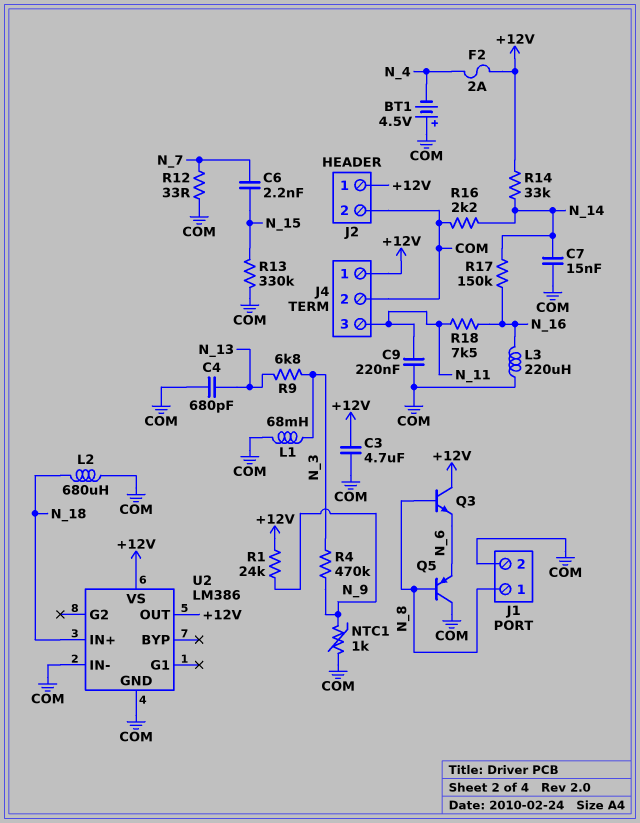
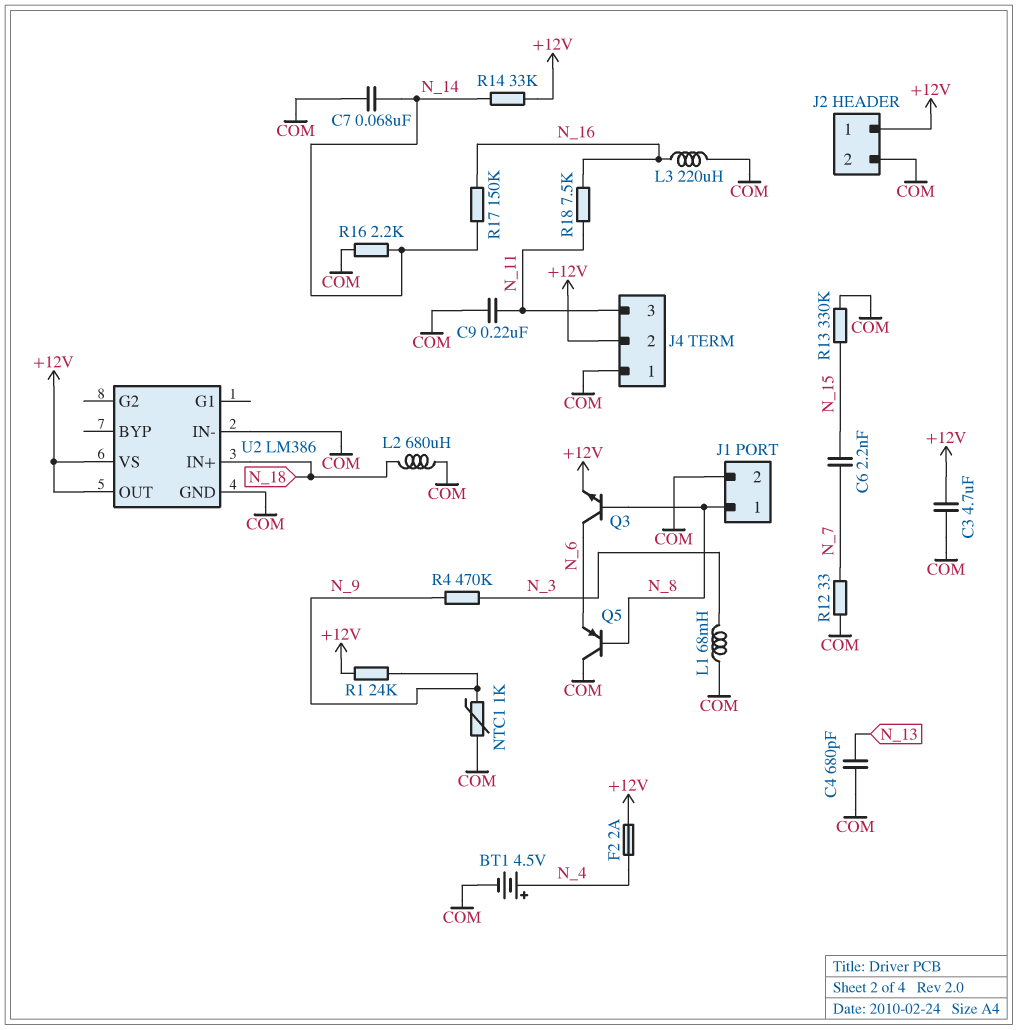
BT1: 4.5V (plus COM, minus N_4) -> 4.5V (plus N_4, minus COM)
C7: 15nF (COM, N_14) -> 68nF (COM, N_14)
J4 pin 1: +12V -> COM
J4 pin 2: COM -> +12V
Q3: NPN (B N_8, C +12V, E N_6) -> NPN (B N_8, C N_6, E +12V)
R9: 6.8k (N_3, N_13) -> none

